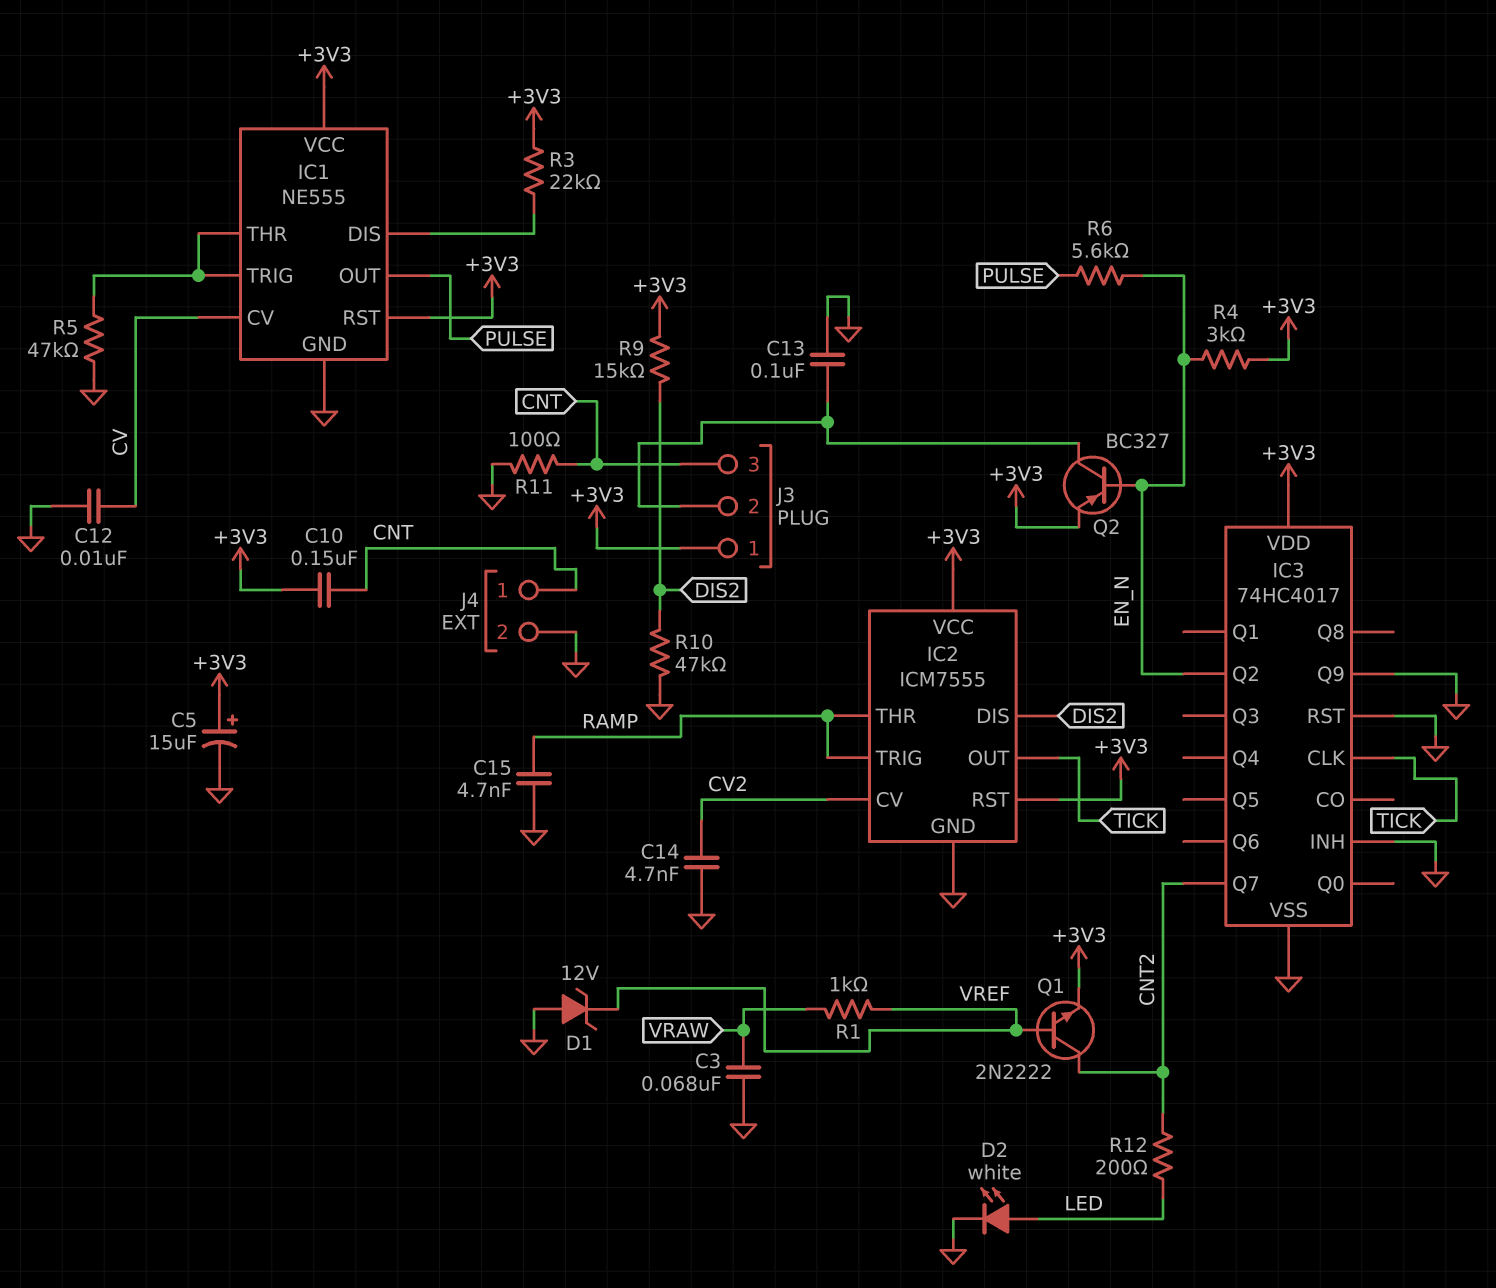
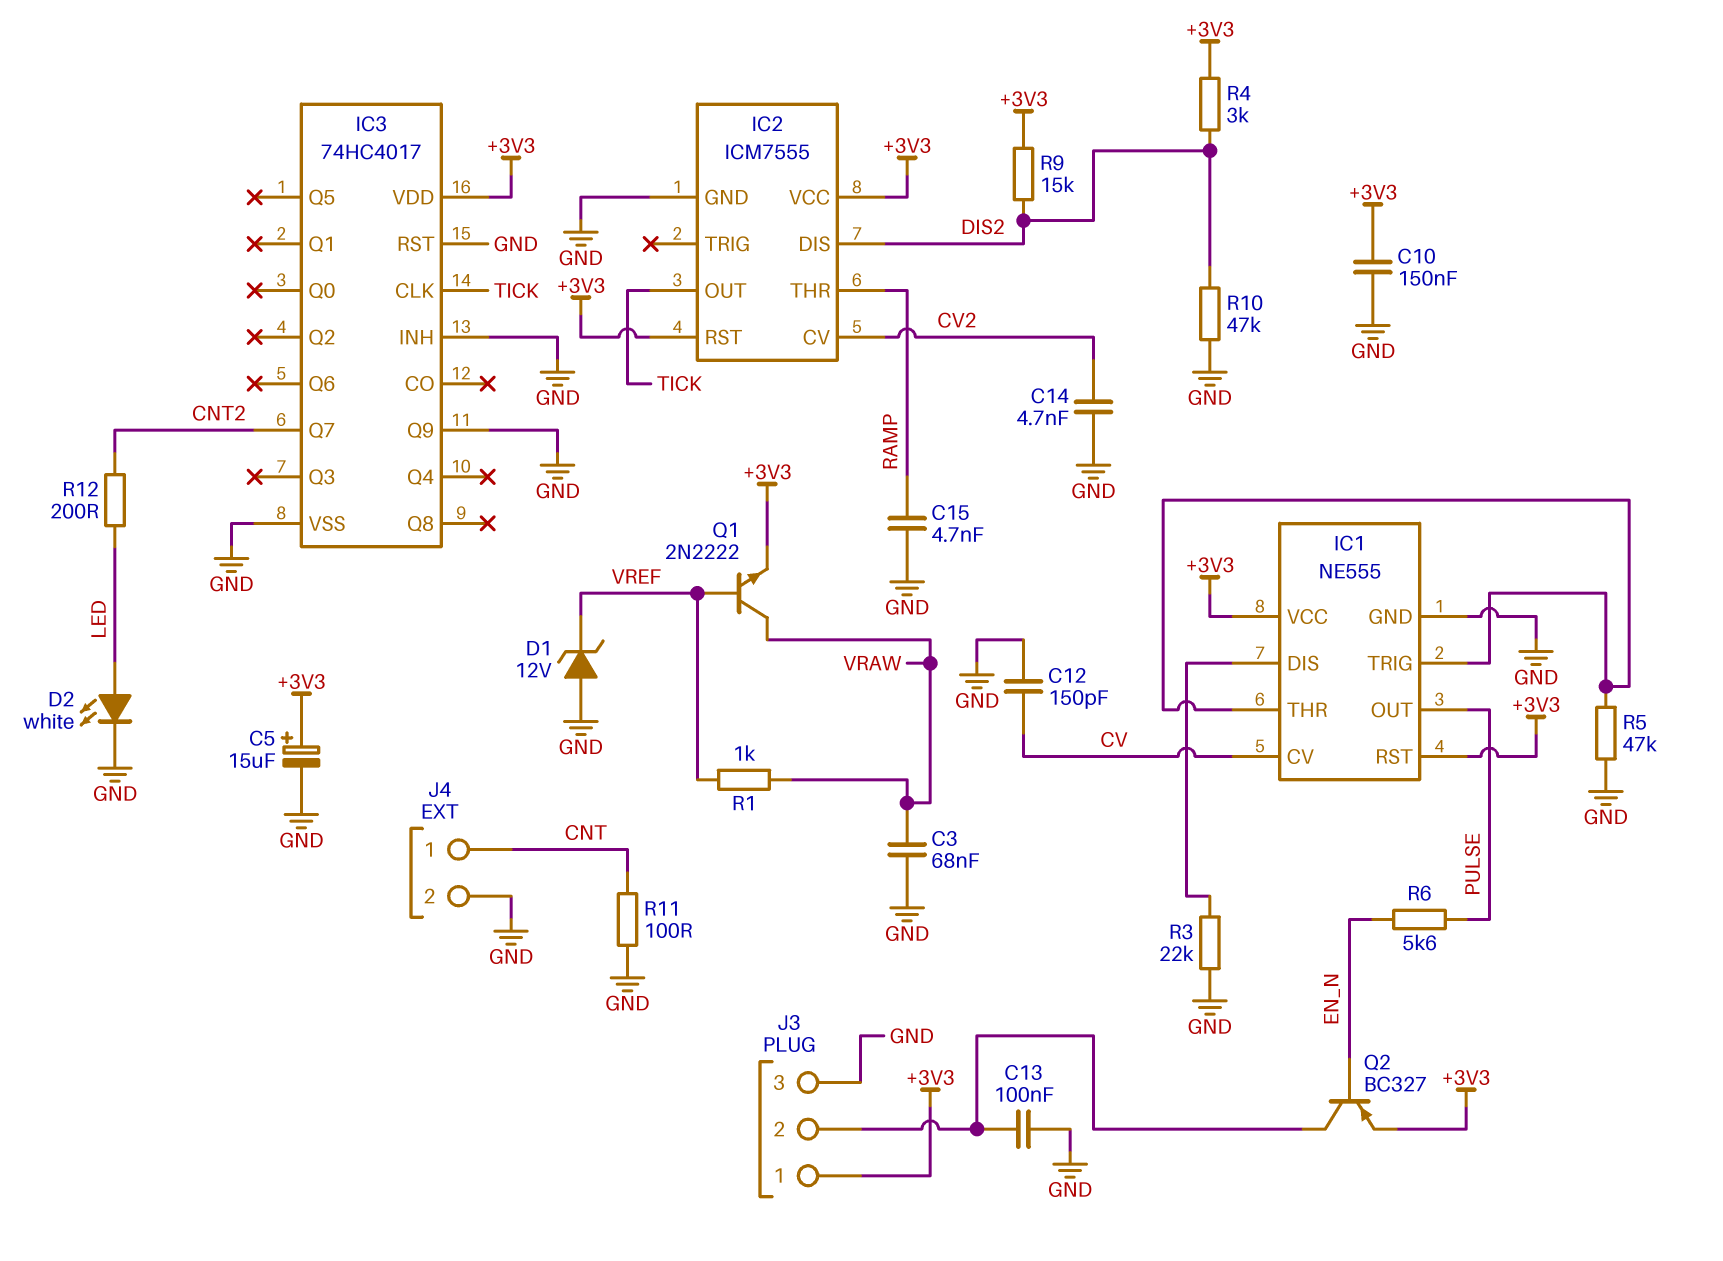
C10: 150nF (+3V3, CNT) -> 150nF (+3V3, GND)
C12: 10nF (CV, GND) -> 150pF (CV, GND)
IC2 pin TRIG: RAMP -> none
IC3 pin Q2: EN_N -> none
J3 pin 3: CNT -> GND
Q1: NPN 2N2222 (B VREF, C CNT2, E +3V3) -> NPN 2N2222 (B VREF, C VRAW, E +3V3)
R3: 22k (+3V3, IC1/DIS) -> 22k (GND, IC1/DIS)
R4: 3k (+3V3, EN_N) -> 3k (+3V3, DIS2)

